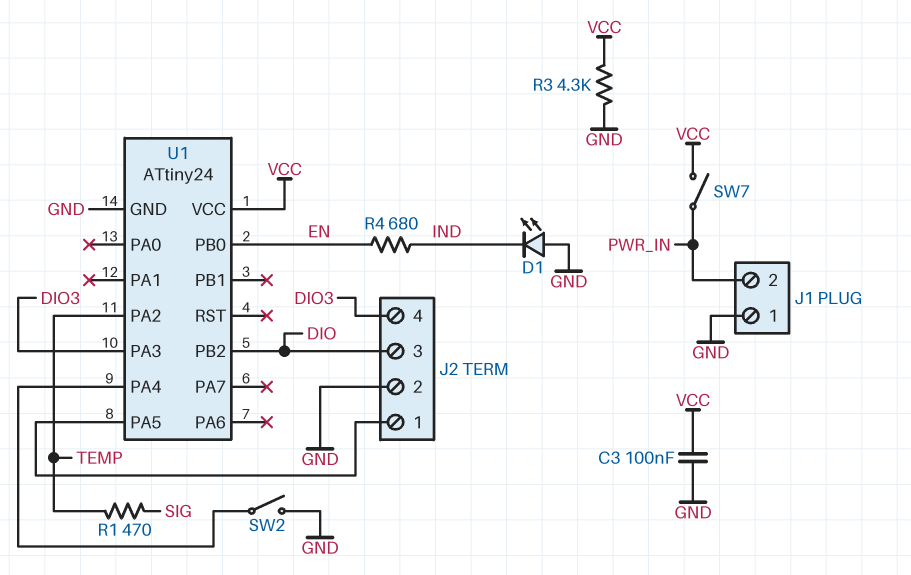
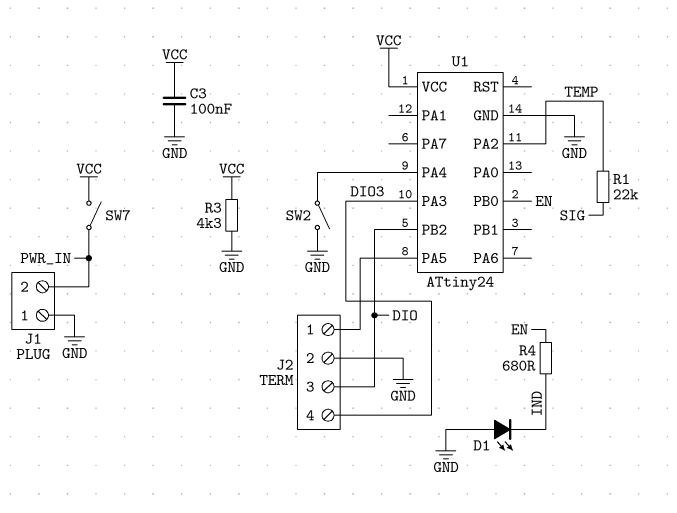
R1: 470 (SIG, TEMP) -> 22k (SIG, TEMP)

